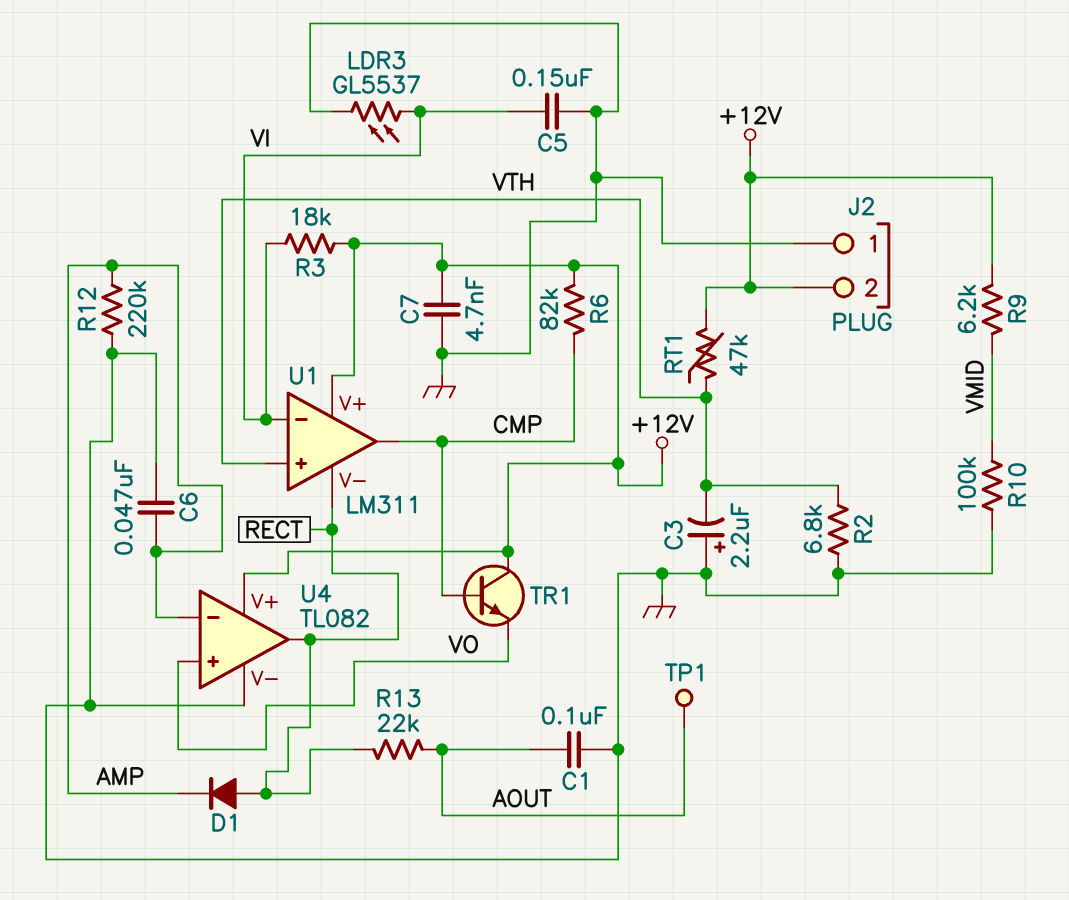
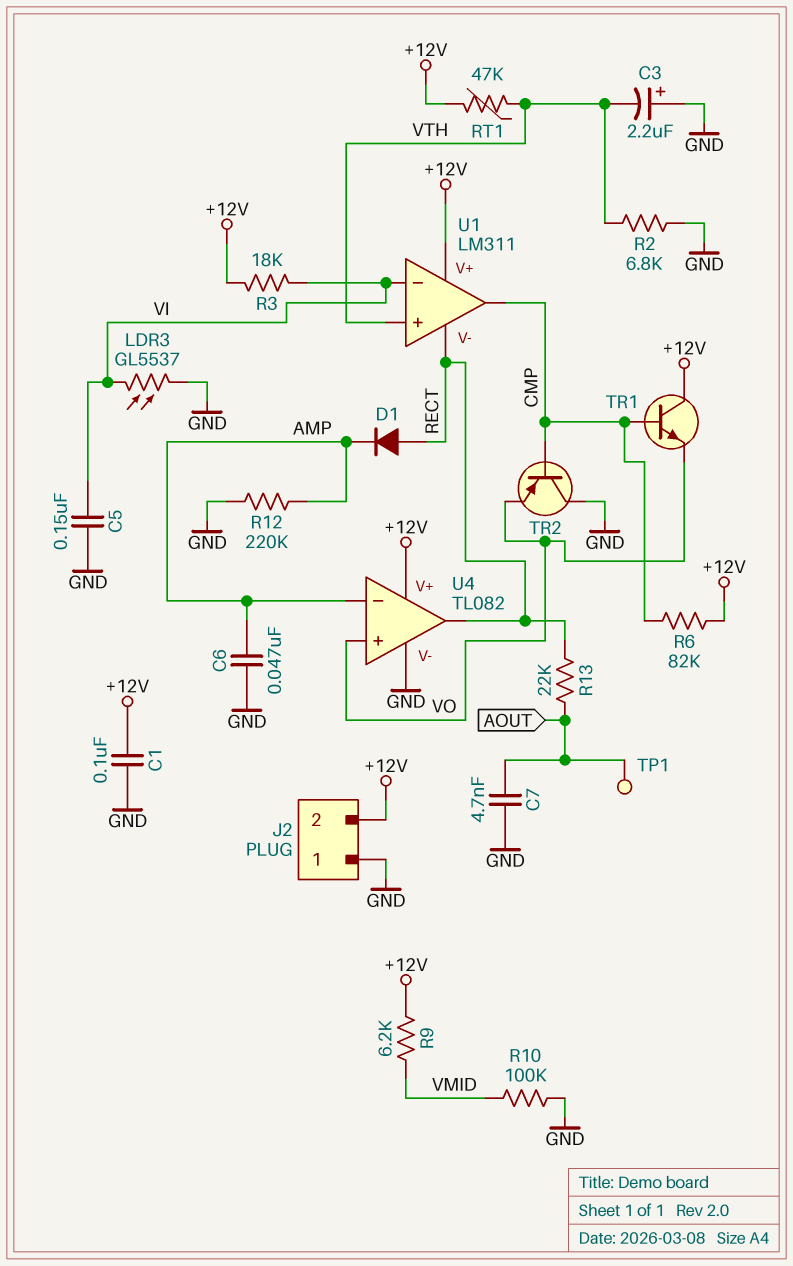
C1: 100nF (AOUT, GND) -> 100nF (+12V, GND)
C7: 4.7nF (+12V, GND) -> 4.7nF (AOUT, GND)
TR2: none -> PNP (B CMP, C GND, E VO)

